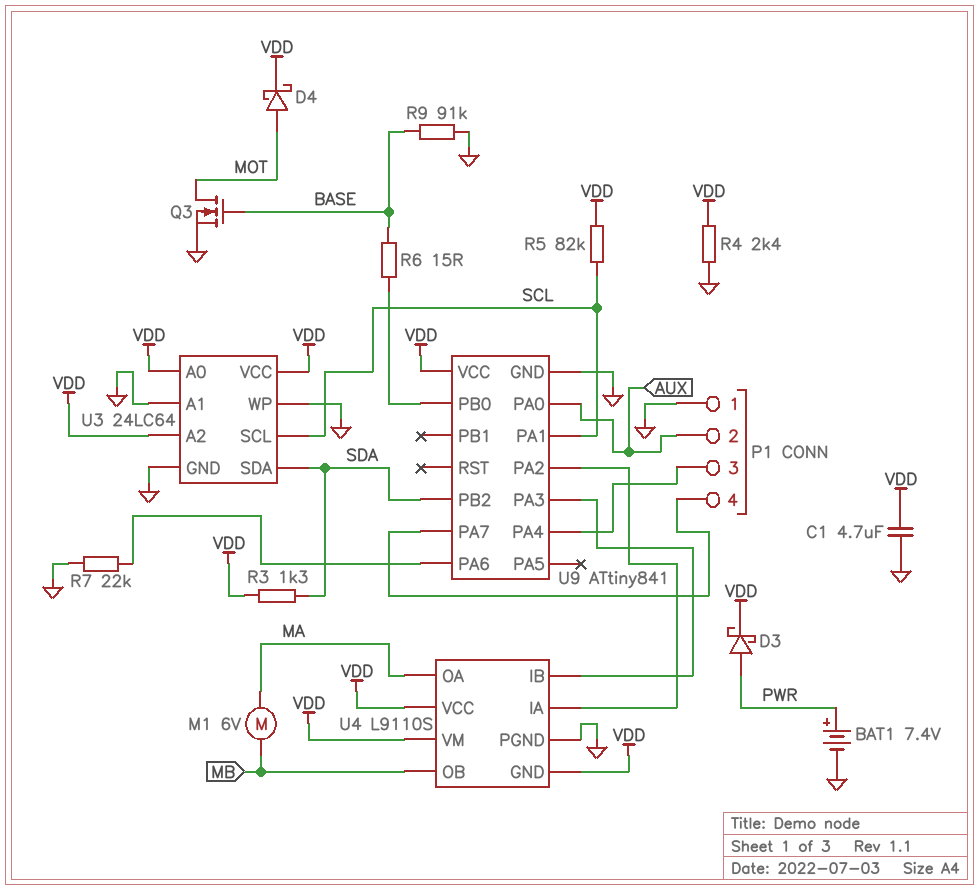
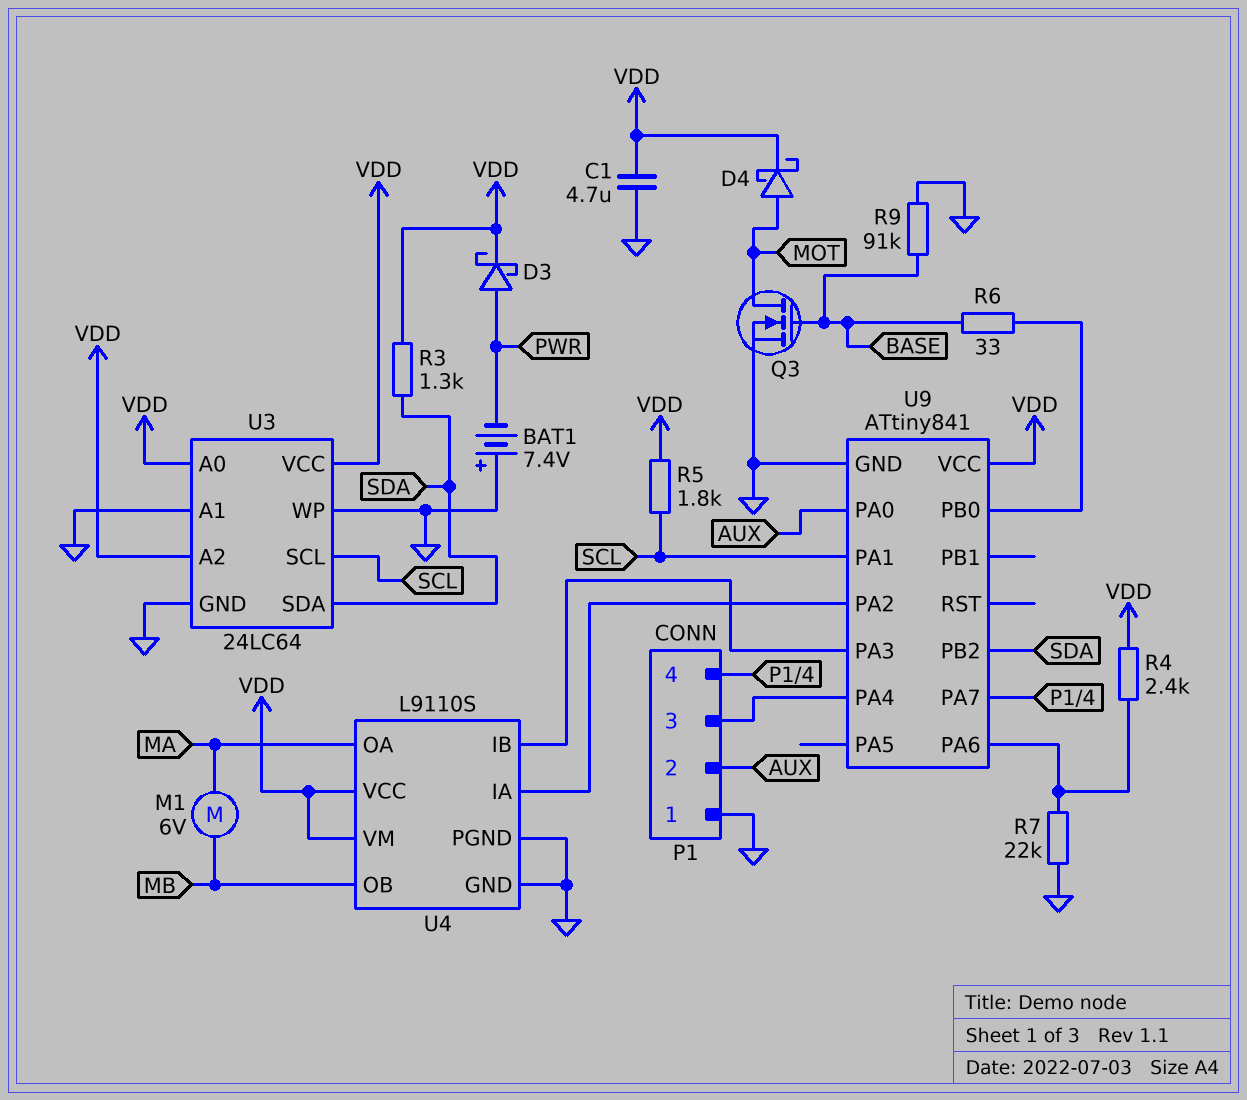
BAT1: 7.4V (plus PWR, minus GND) -> 7.4V (plus GND, minus PWR)
R4: 2.4k (GND, VDD) -> 2.4k (U9/PA6, VDD)
R5: 82k (SCL, VDD) -> 1.8k (SCL, VDD)
R6: 15 (BASE, U9/PB0) -> 33 (BASE, U9/PB0)
U4 pin GND: VDD -> GND

